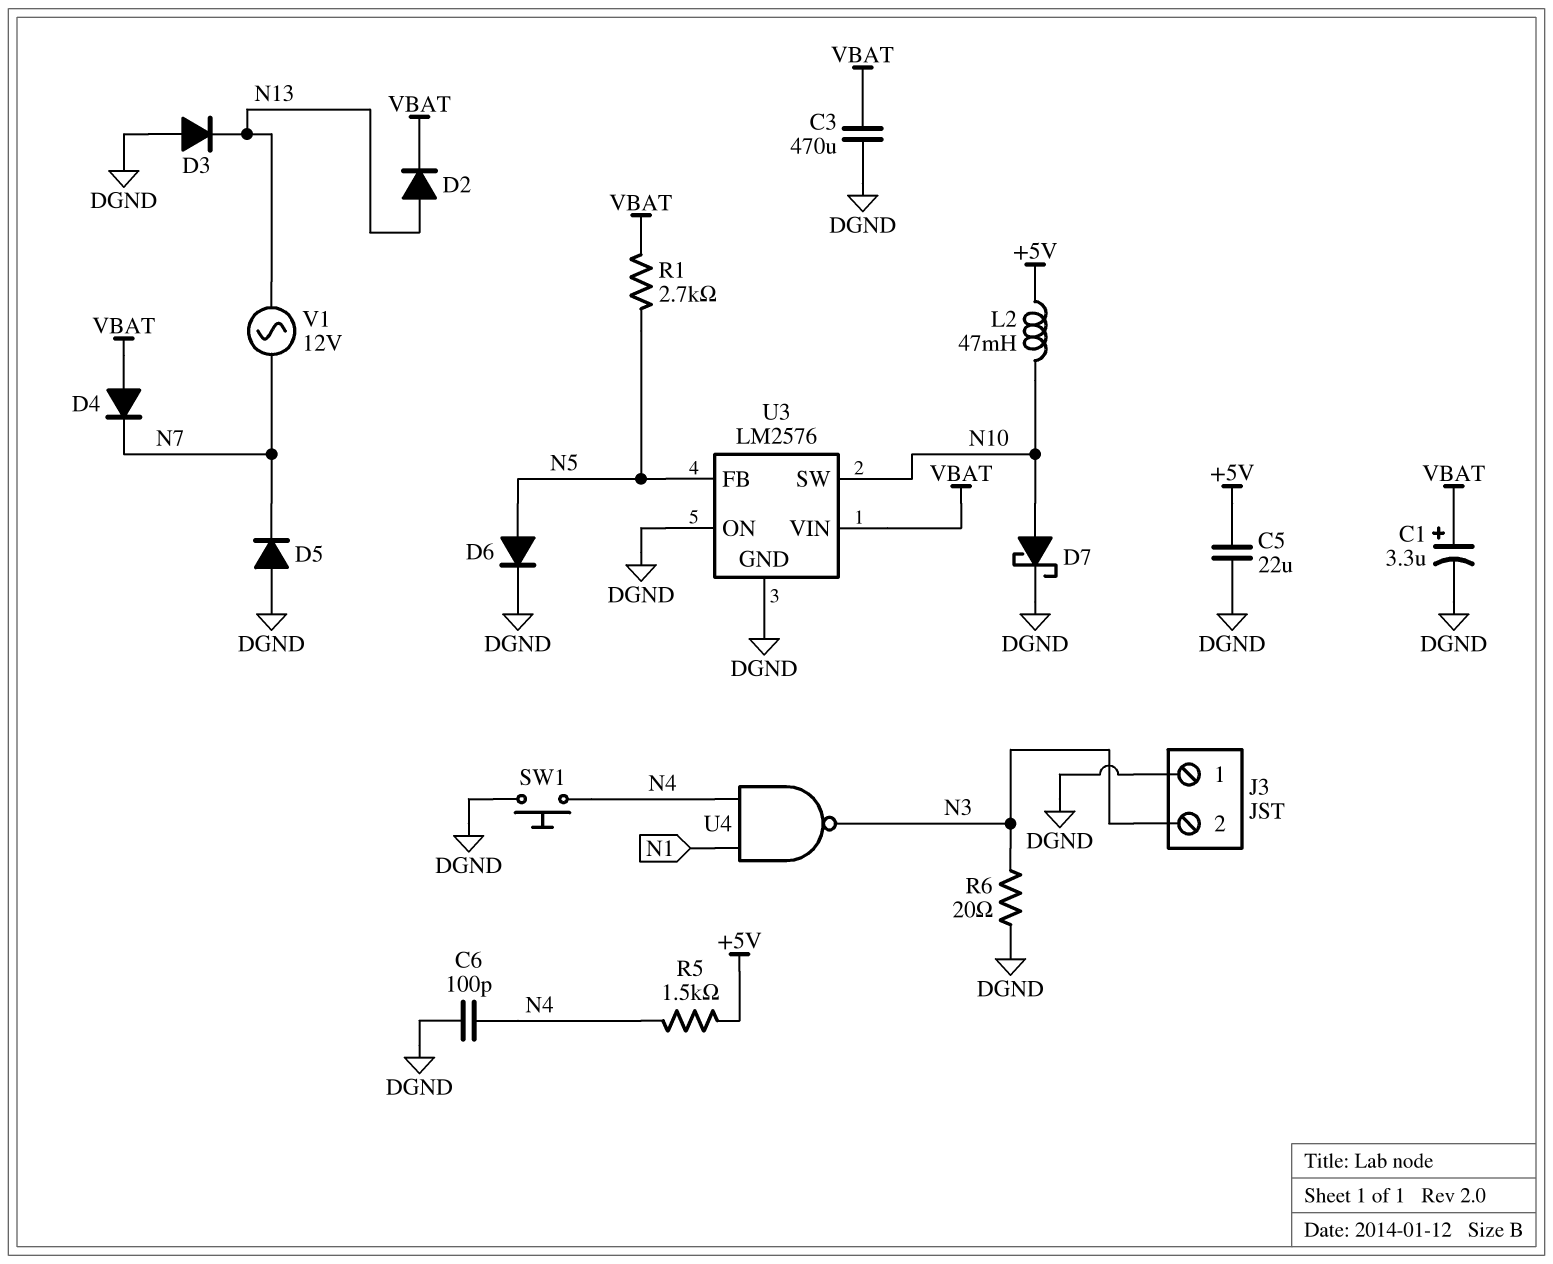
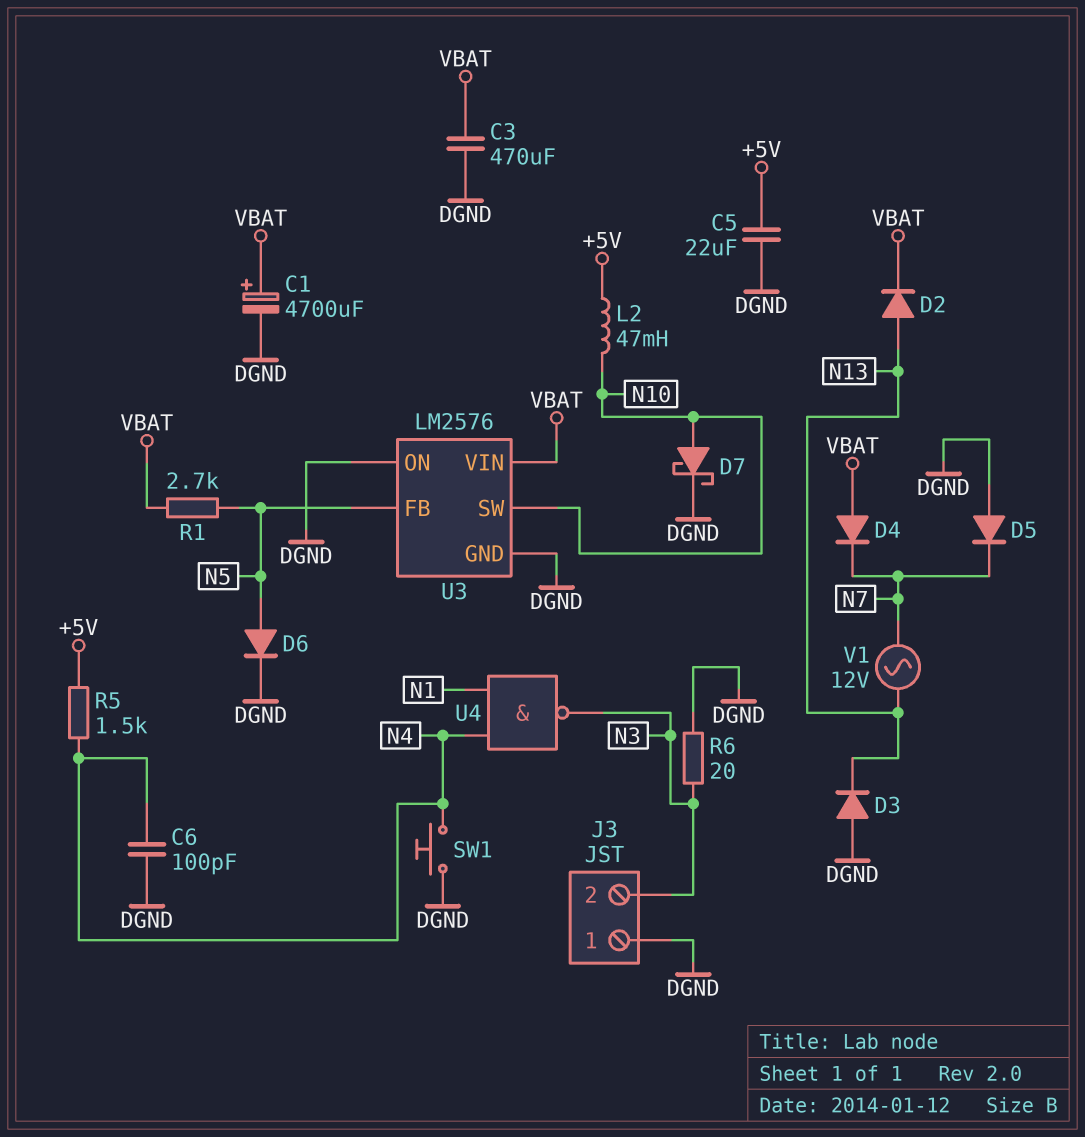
C1: 3.3uF (plus VBAT, minus DGND) -> 4700uF (plus VBAT, minus DGND)

